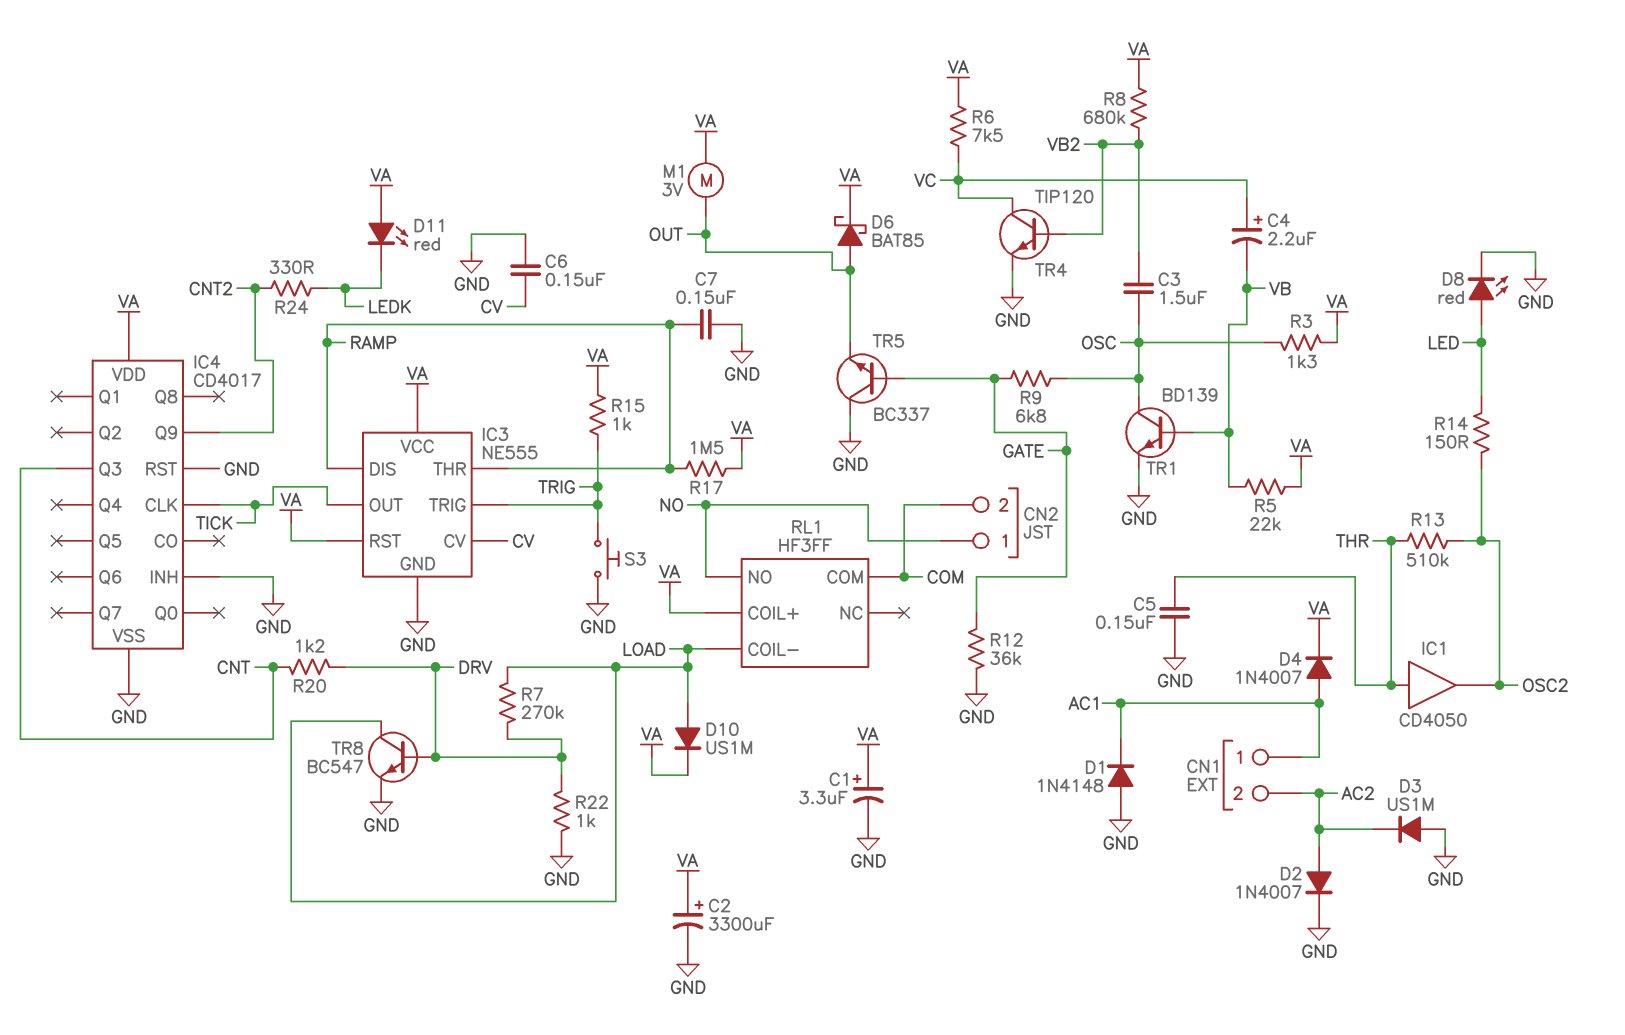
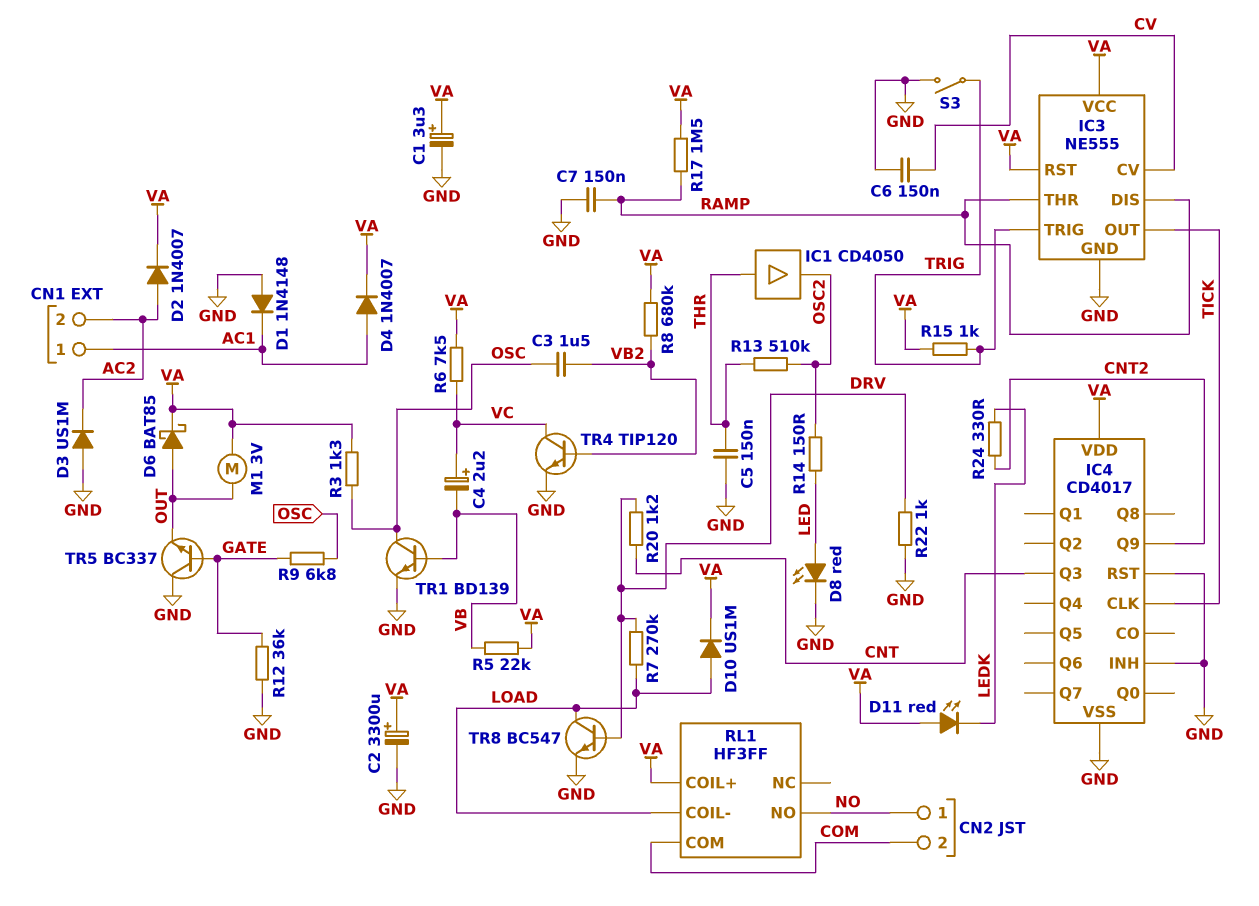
D2: diode 1N4007 (A AC2, K GND) -> diode 1N4007 (A AC2, K VA)
S3: button (GND, TRIG) -> switch (GND, TRIG)

